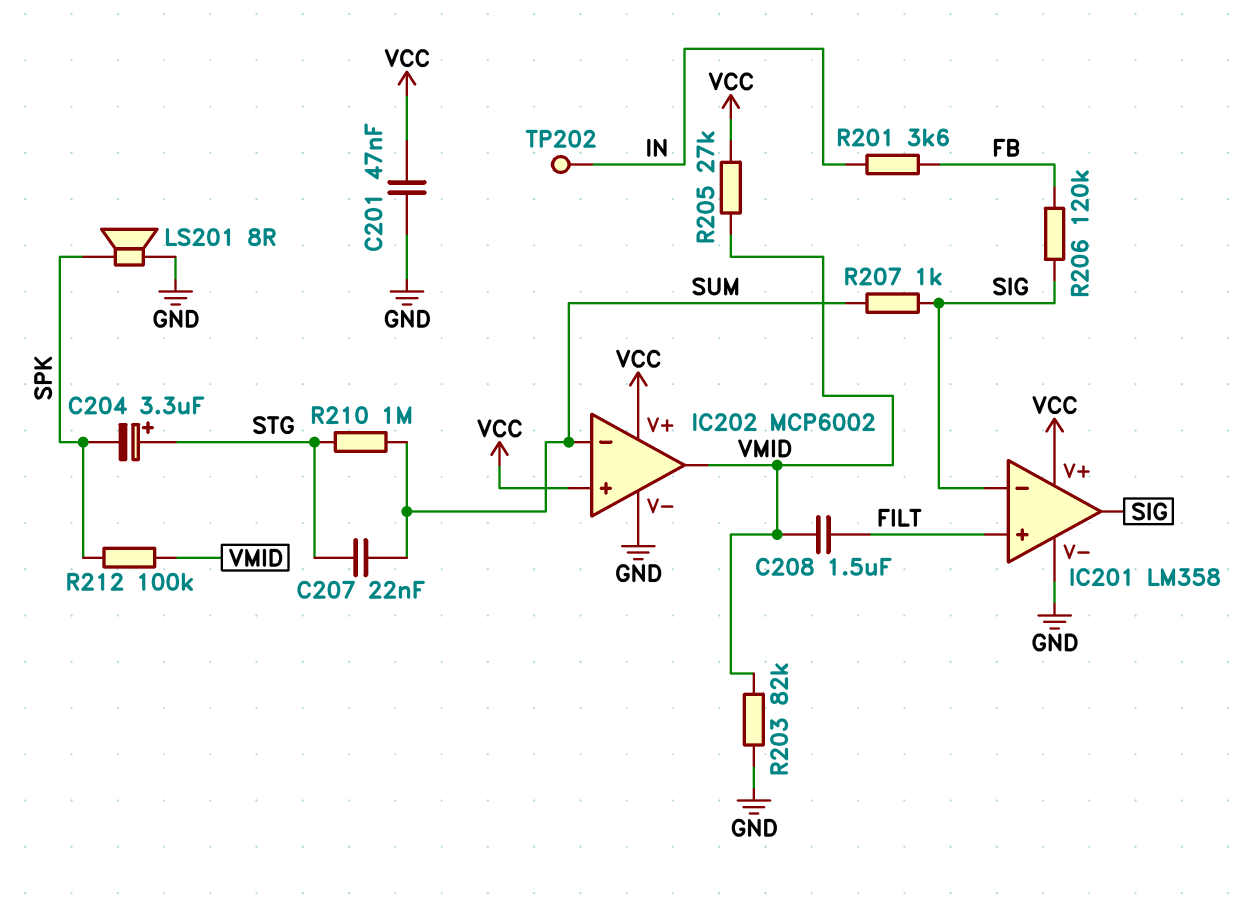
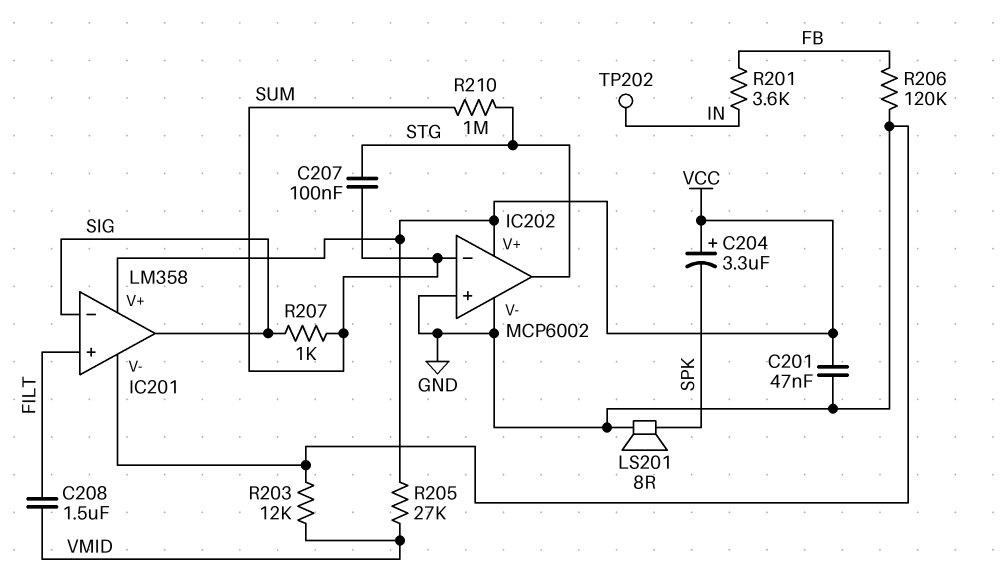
C204: 3.3uF (plus STG, minus SPK) -> 3.3uF (plus VCC, minus SPK)
C207: 22nF (STG, SUM) -> 100nF (STG, SUM)
IC202 pin in+: VCC -> GND
IC202 pin out: VMID -> STG
R203: 82k (GND, VMID) -> 12k (GND, VMID)
R206: 120k (FB, SIG) -> 120k (FB, GND)
R212: 100k (SPK, VMID) -> none

